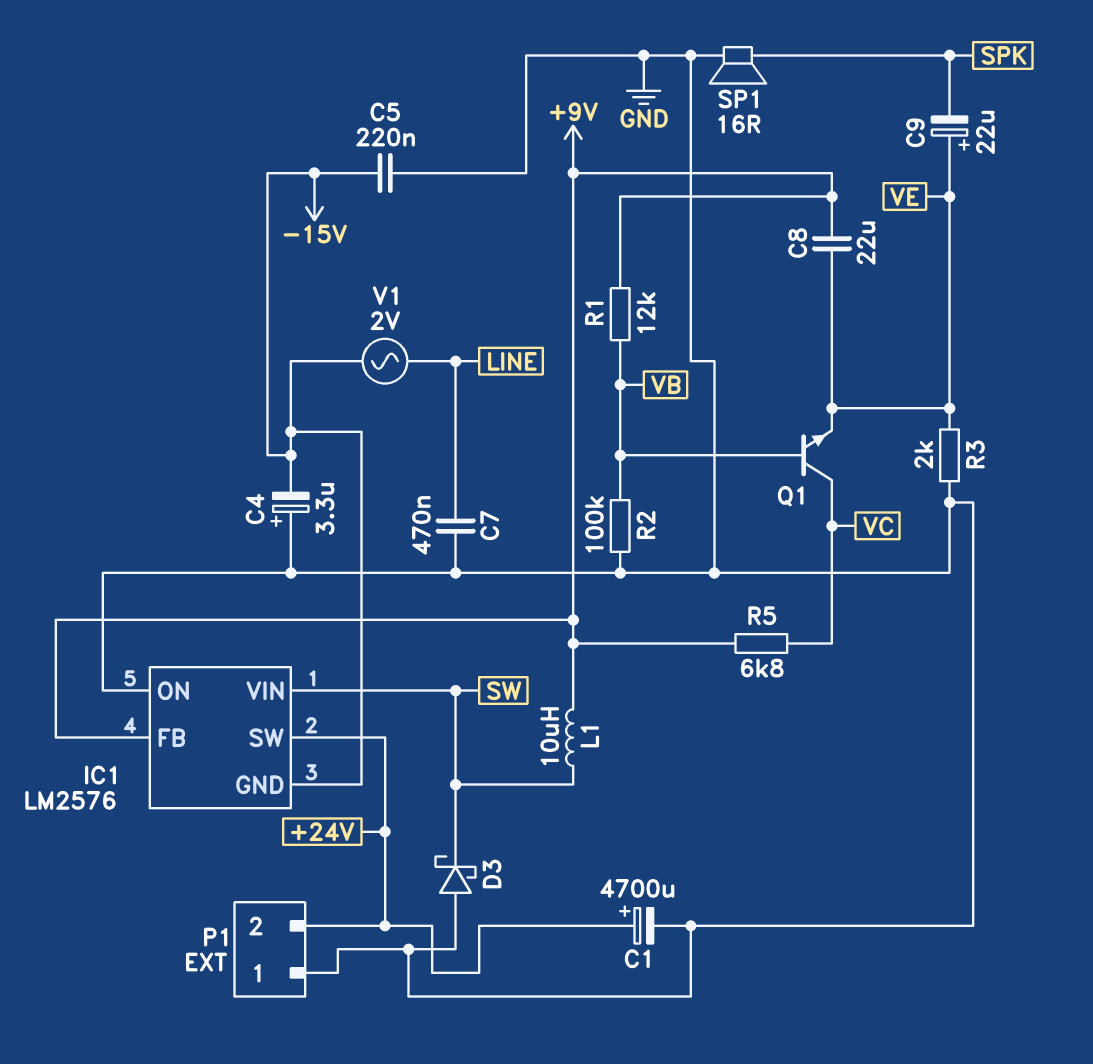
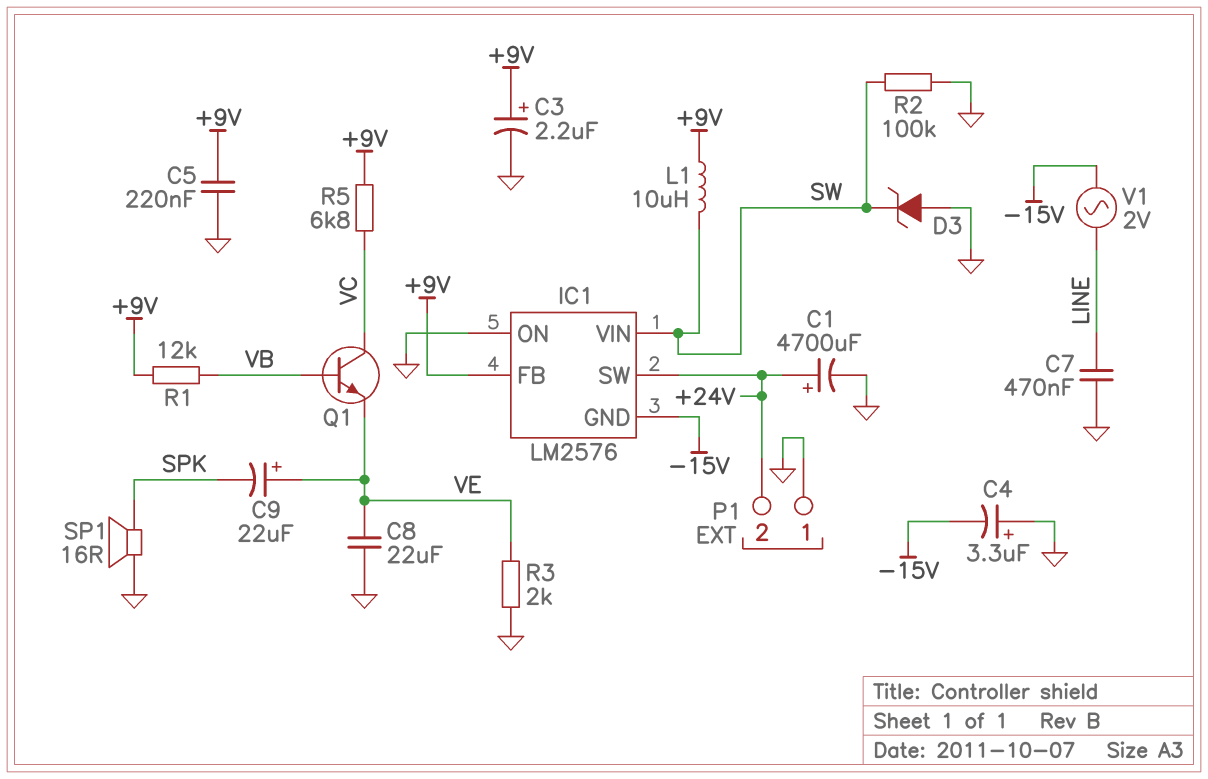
C3: none -> 2.2uF (plus +9V, minus GND)
C5: 220nF (-15V, GND) -> 220nF (+9V, GND)
C8: 22uF (+9V, VE) -> 22uF (GND, VE)
D3: schottky (A GND, K SW) -> zener (A GND, K SW)
R2: 100k (GND, VB) -> 100k (GND, SW)

